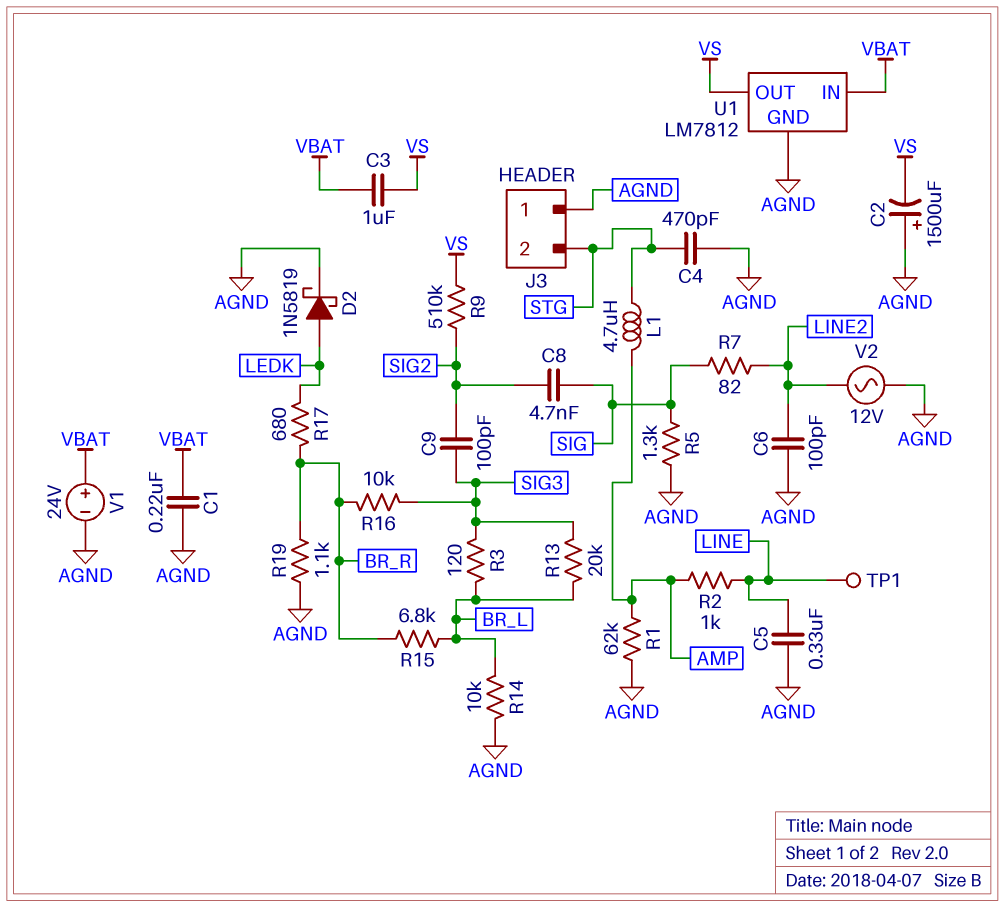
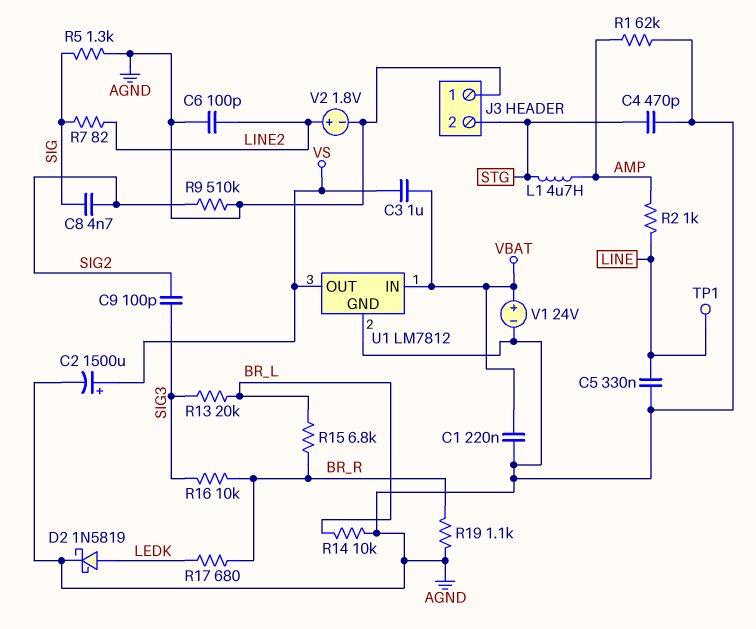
C2: 1500uF (plus AGND, minus VS) -> 1500uF (plus VS, minus AGND)
R3: 120 (BR_L, SIG3) -> none
R9: 510k (SIG2, VS) -> 510k (AGND, SIG2)
V2: AC 12V (AGND, LINE2) -> 1.8V (plus LINE2, minus AGND)

